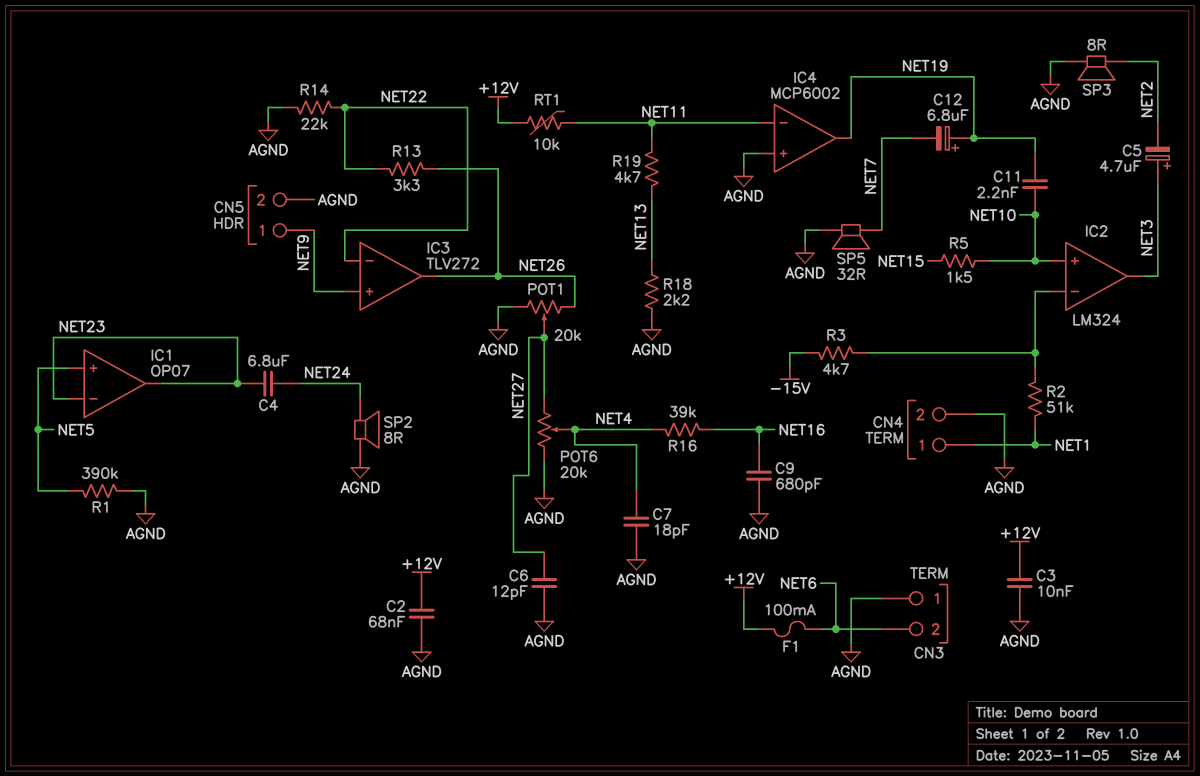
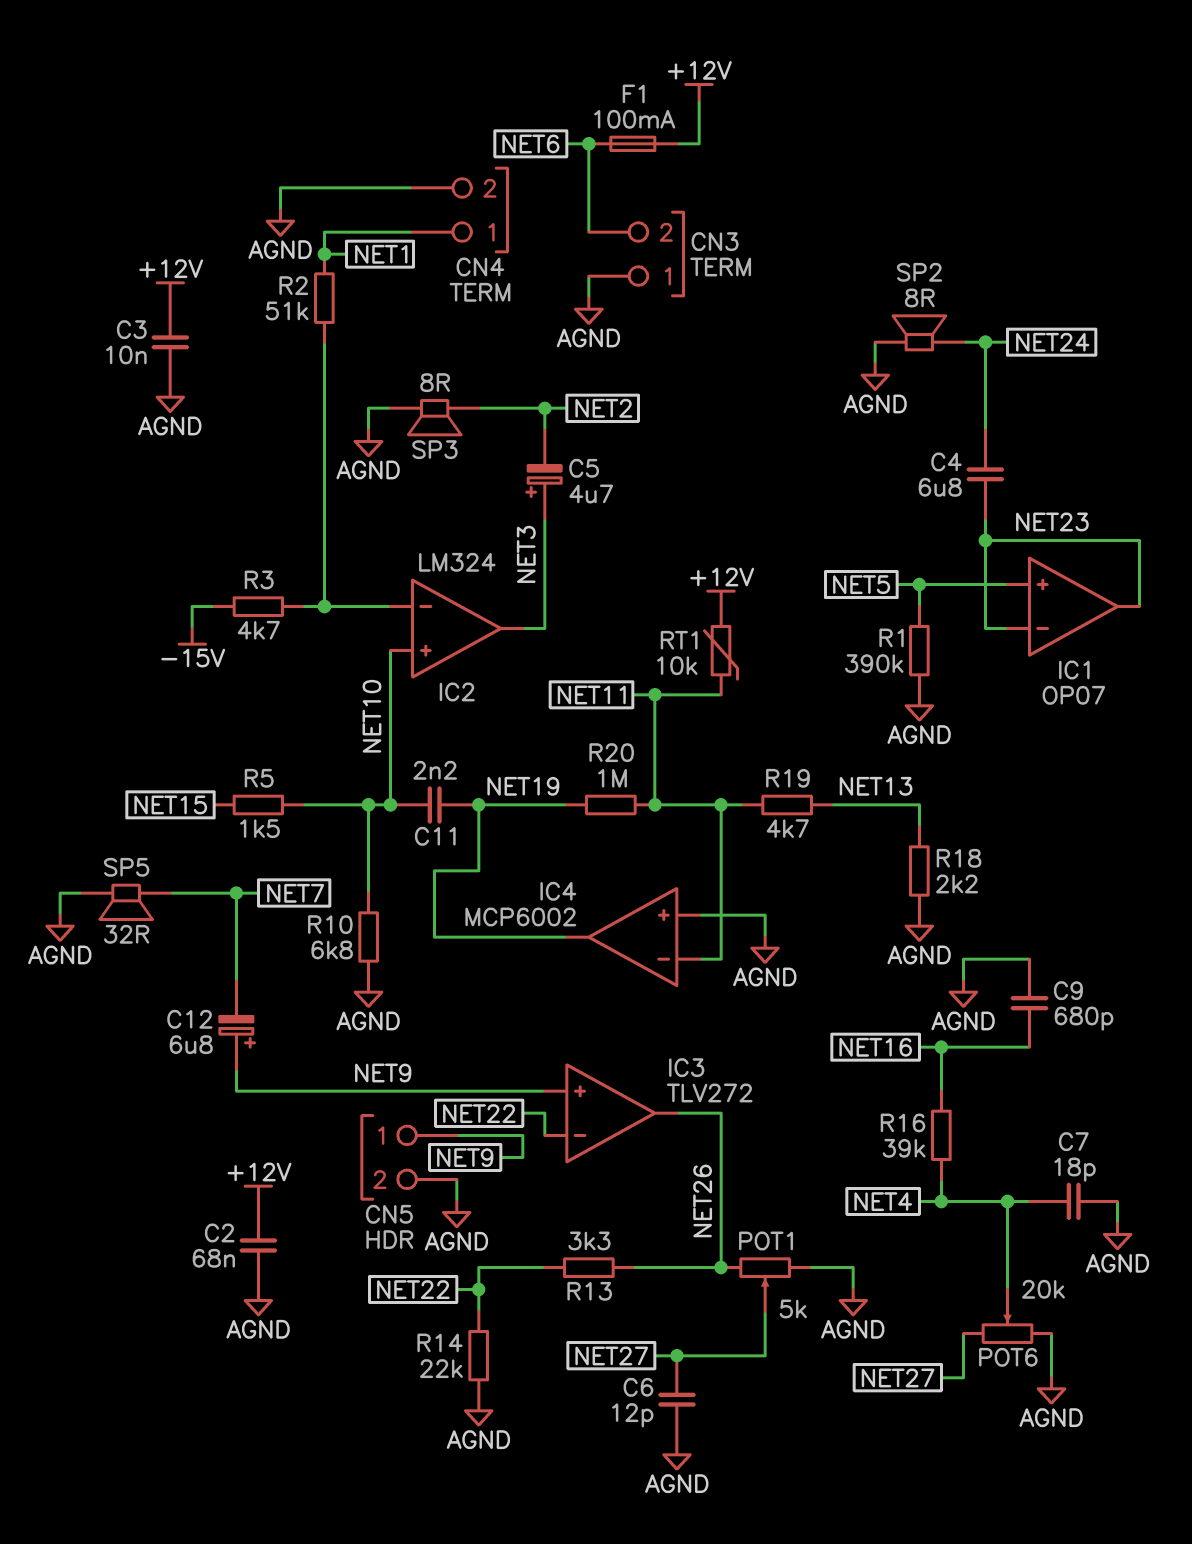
C12: 6.8uF (plus NET19, minus NET7) -> 6.8uF (plus NET9, minus NET7)
POT1: 20k (AGND, NET26, wiper NET27) -> 5k (AGND, NET26, wiper NET27)
R10: none -> 6.8k (AGND, NET10)
R20: none -> 1M (NET11, NET19)

